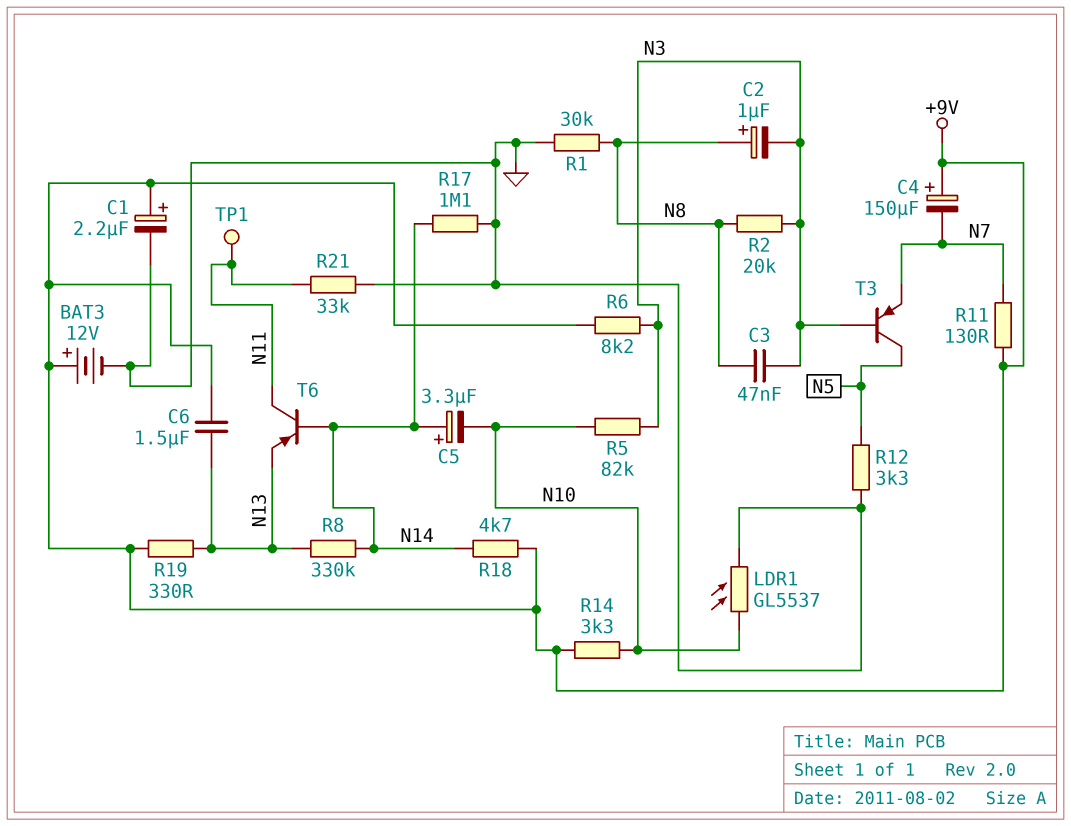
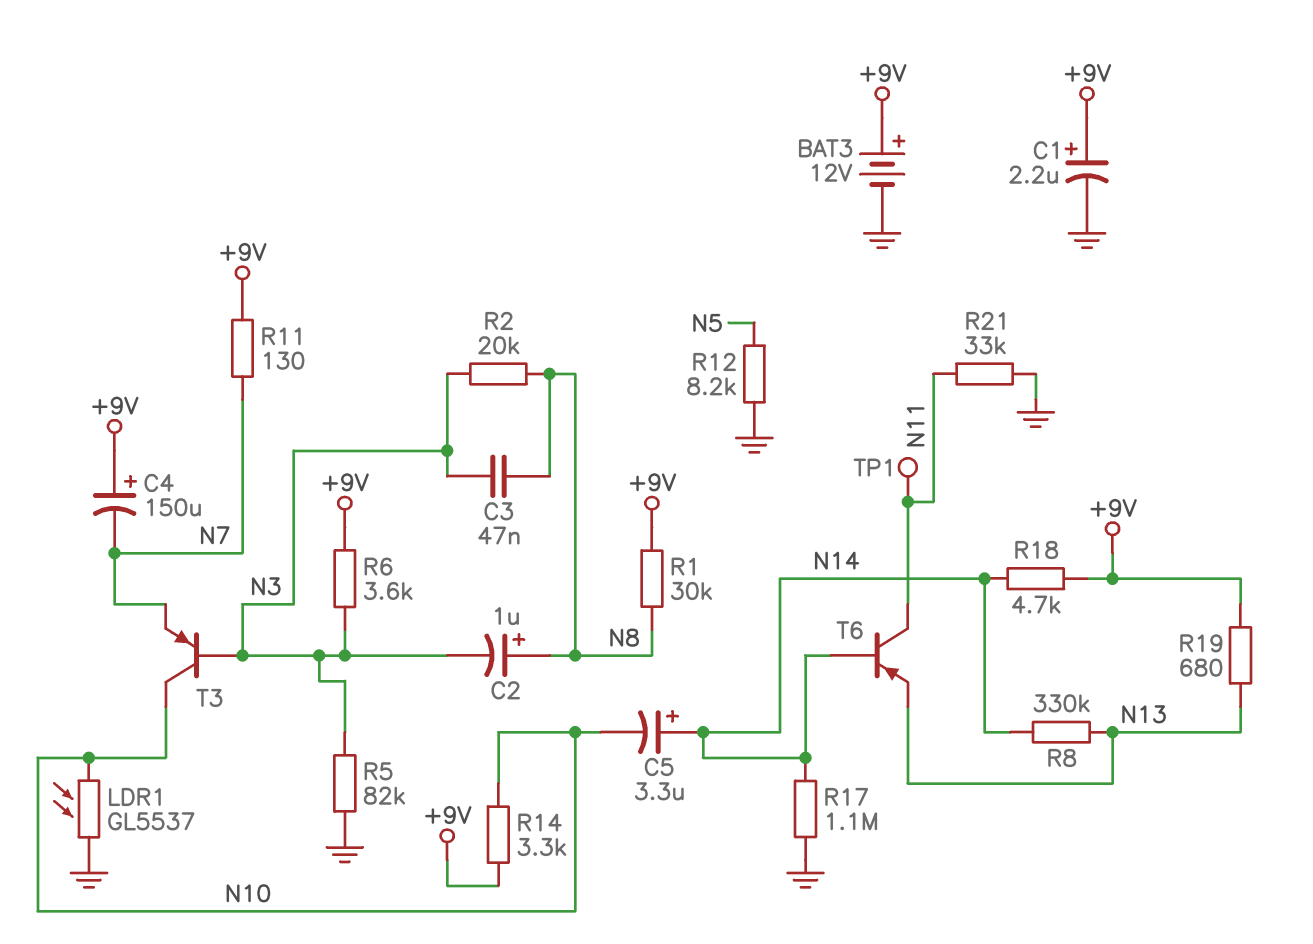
C6: 1.5uF (+9V, N13) -> none
R1: 30k (GND, N8) -> 30k (+9V, N8)
R5: 82k (N3, N10) -> 82k (GND, N3)
R6: 8.2k (+9V, N3) -> 3.6k (+9V, N3)
R12: 3.3k (GND, N5) -> 8.2k (GND, N5)
R19: 330 (+9V, N13) -> 680 (+9V, N13)
T3: PNP (B N3, C N5, E N7) -> PNP (B N3, C N10, E N7)

